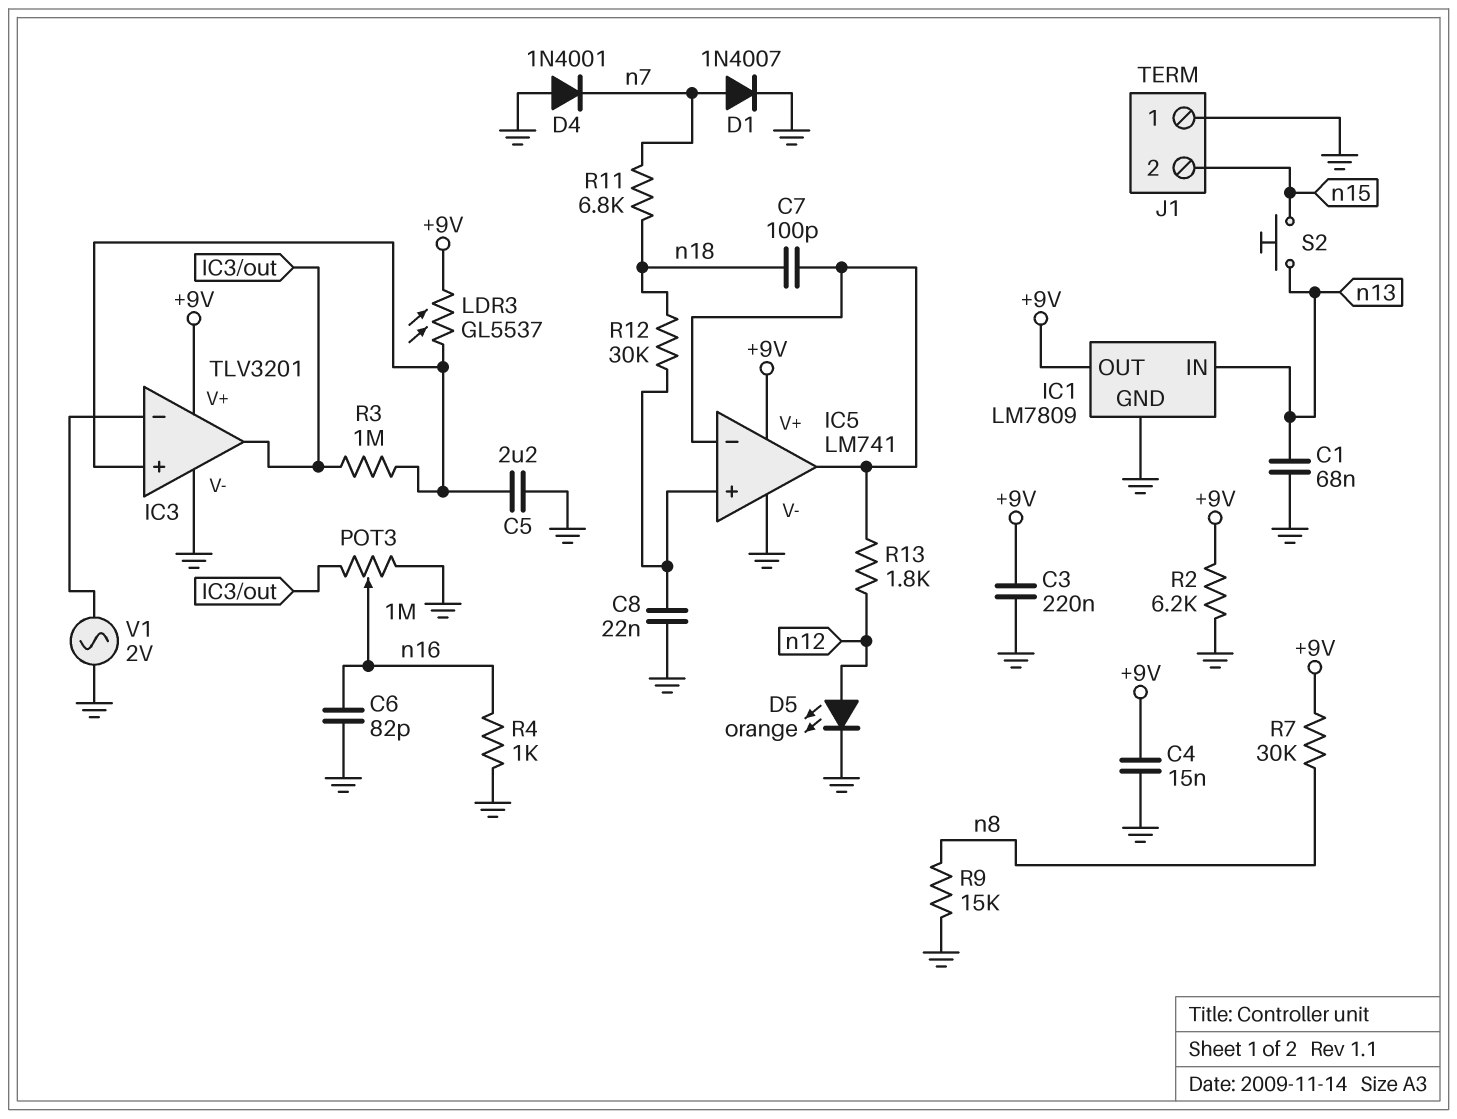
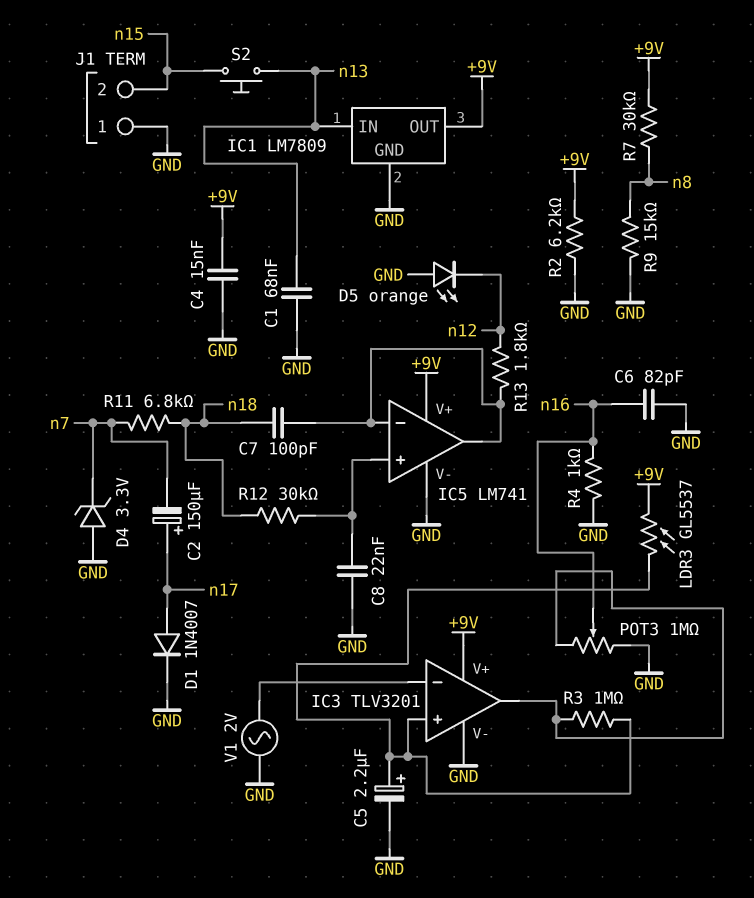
C2: none -> 150uF (plus n17, minus n7)
C3: 220nF (+9V, GND) -> none
C5: 2.2uF (GND, IC3/in+) -> 2.2uF (plus IC3/in+, minus GND)
D1: diode 1N4007 (A n7, K GND) -> diode 1N4007 (A n17, K GND)
D4: diode 1N4001 (A GND, K n7) -> zener 3.3V (A GND, K n7)
D5: LED orange (A n12, K GND) -> LED orange (A GND, K n12)

